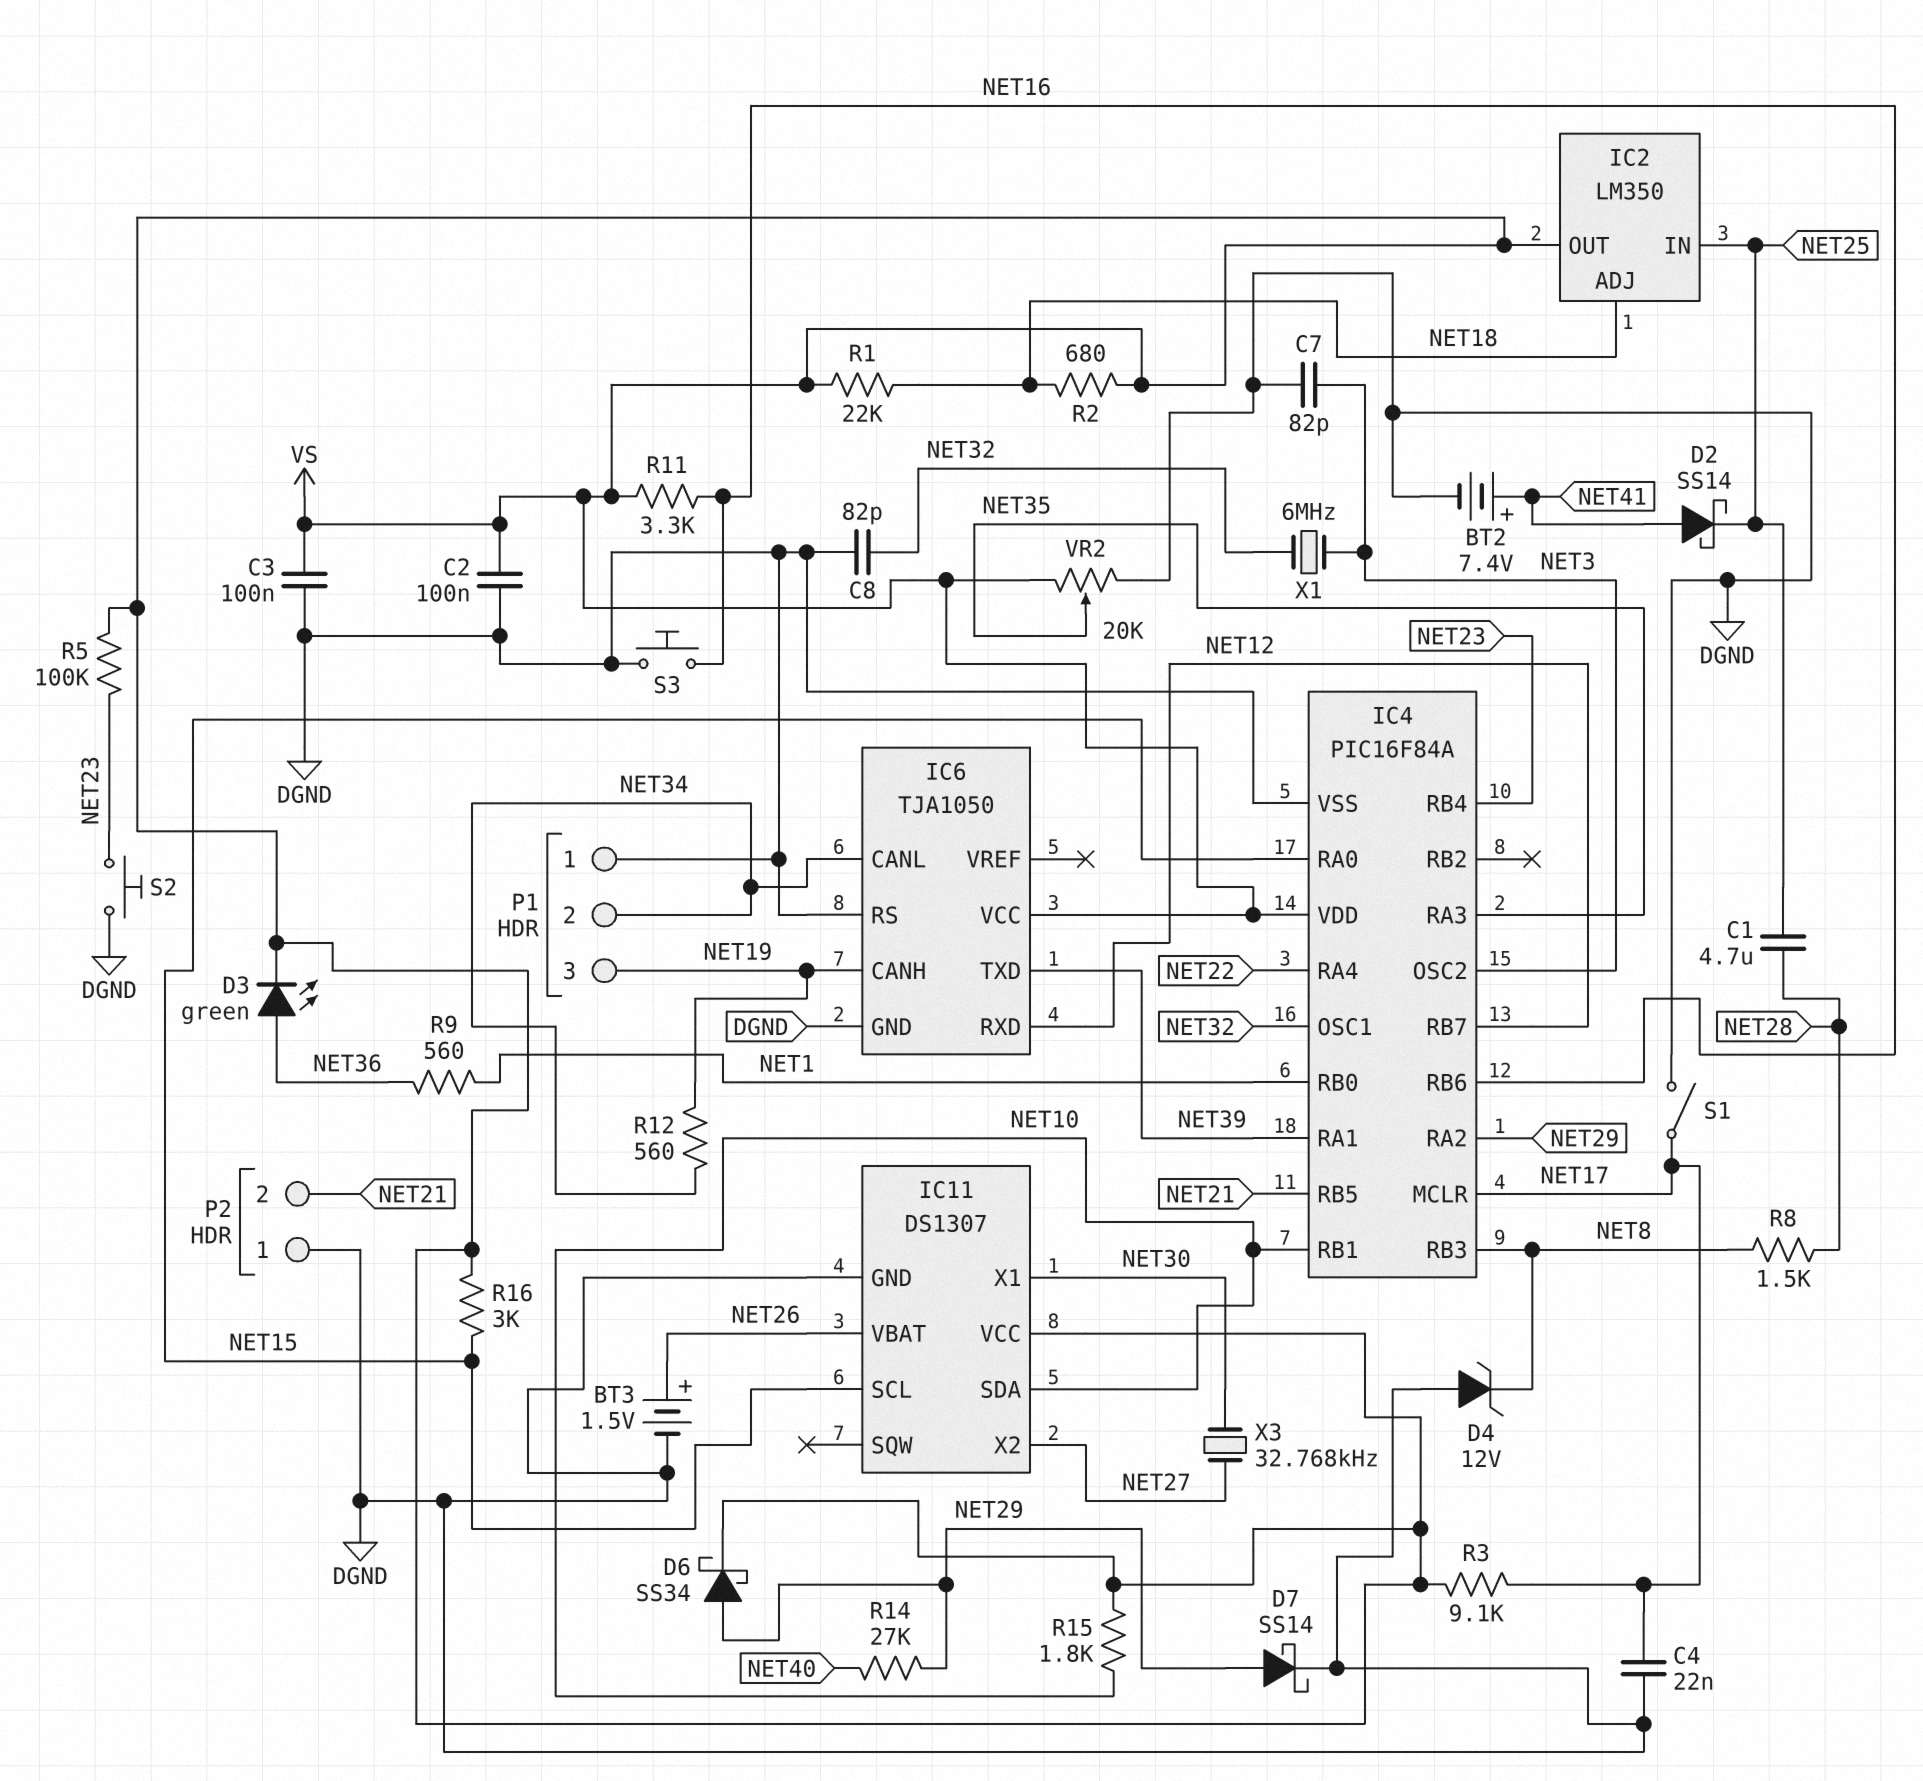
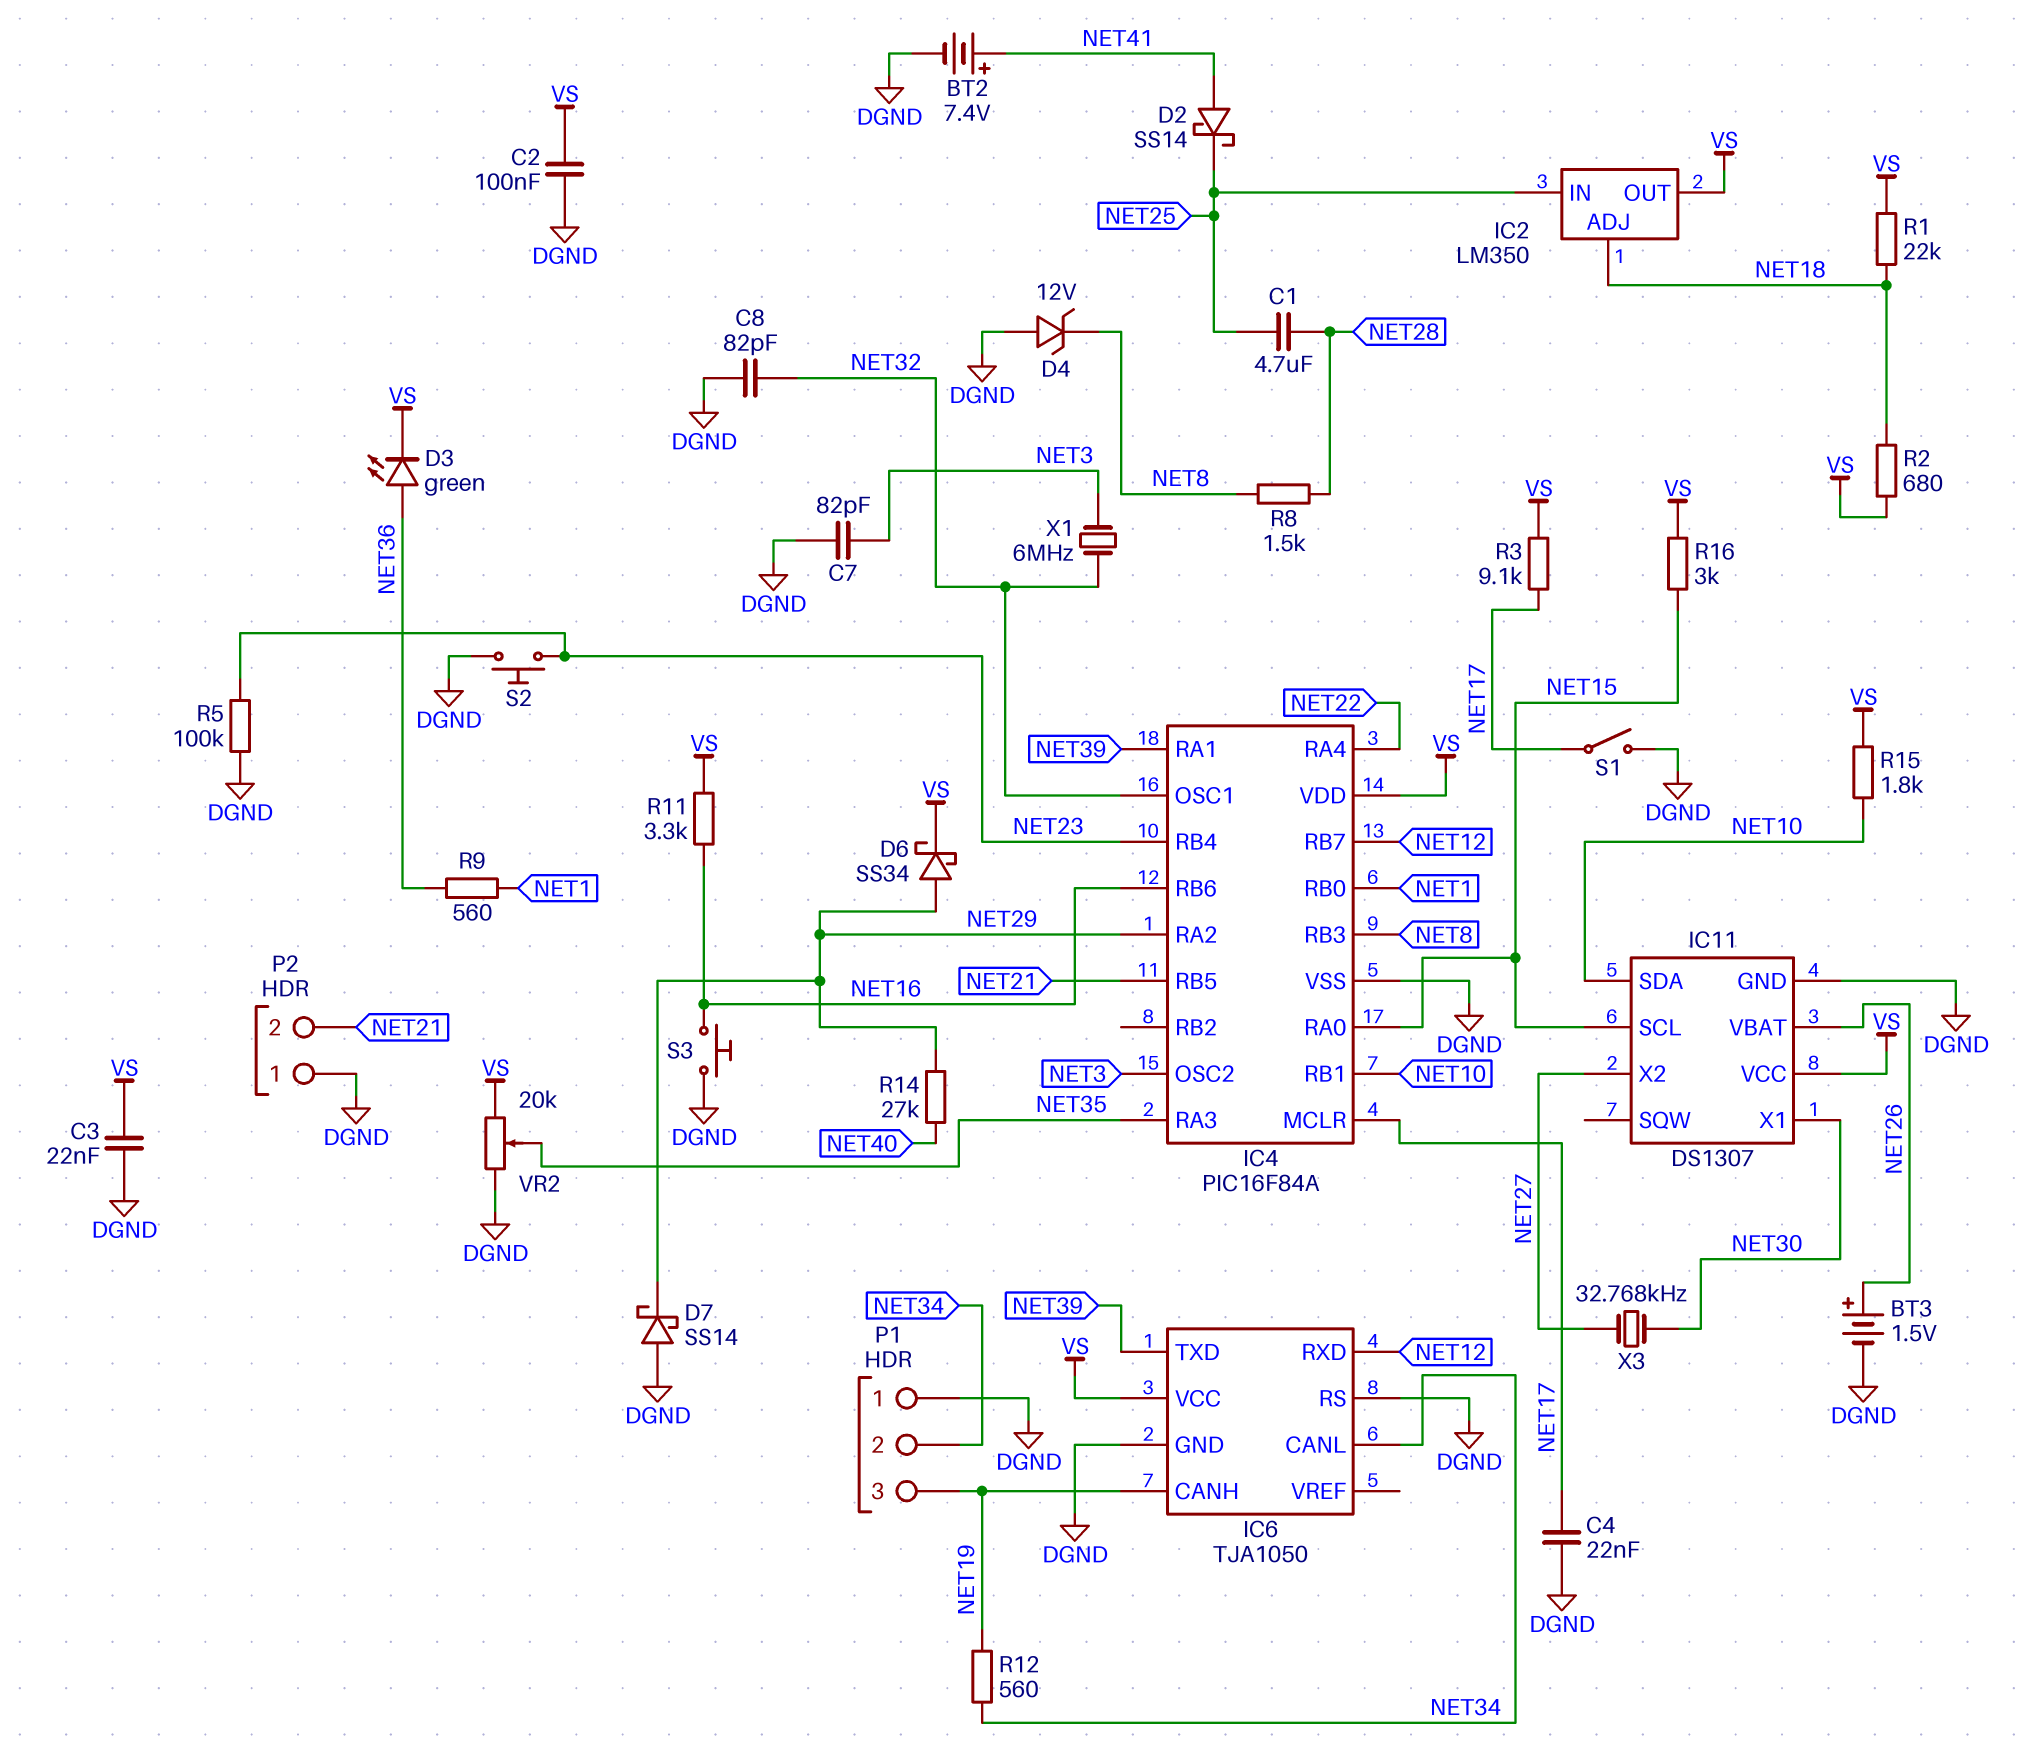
C3: 100nF (DGND, VS) -> 22nF (DGND, VS)
D7: schottky SS14 (A NET29, K DGND) -> schottky SS14 (A DGND, K NET29)
R5: 100k (NET23, VS) -> 100k (DGND, NET23)

